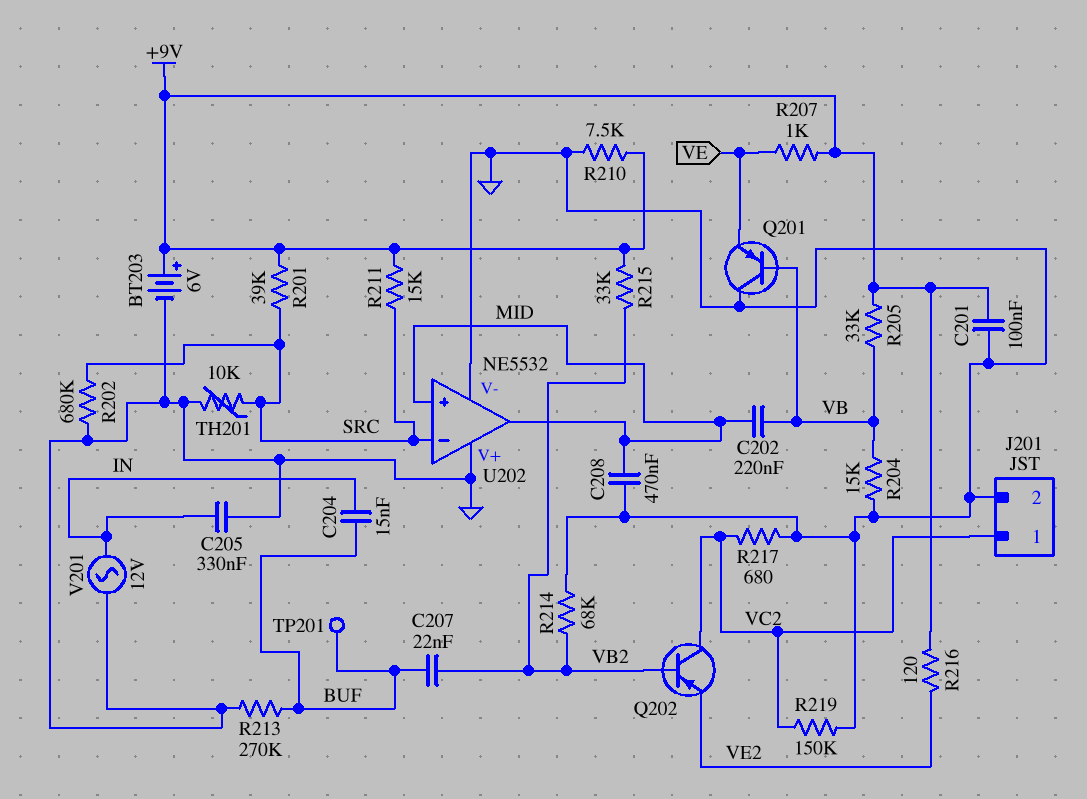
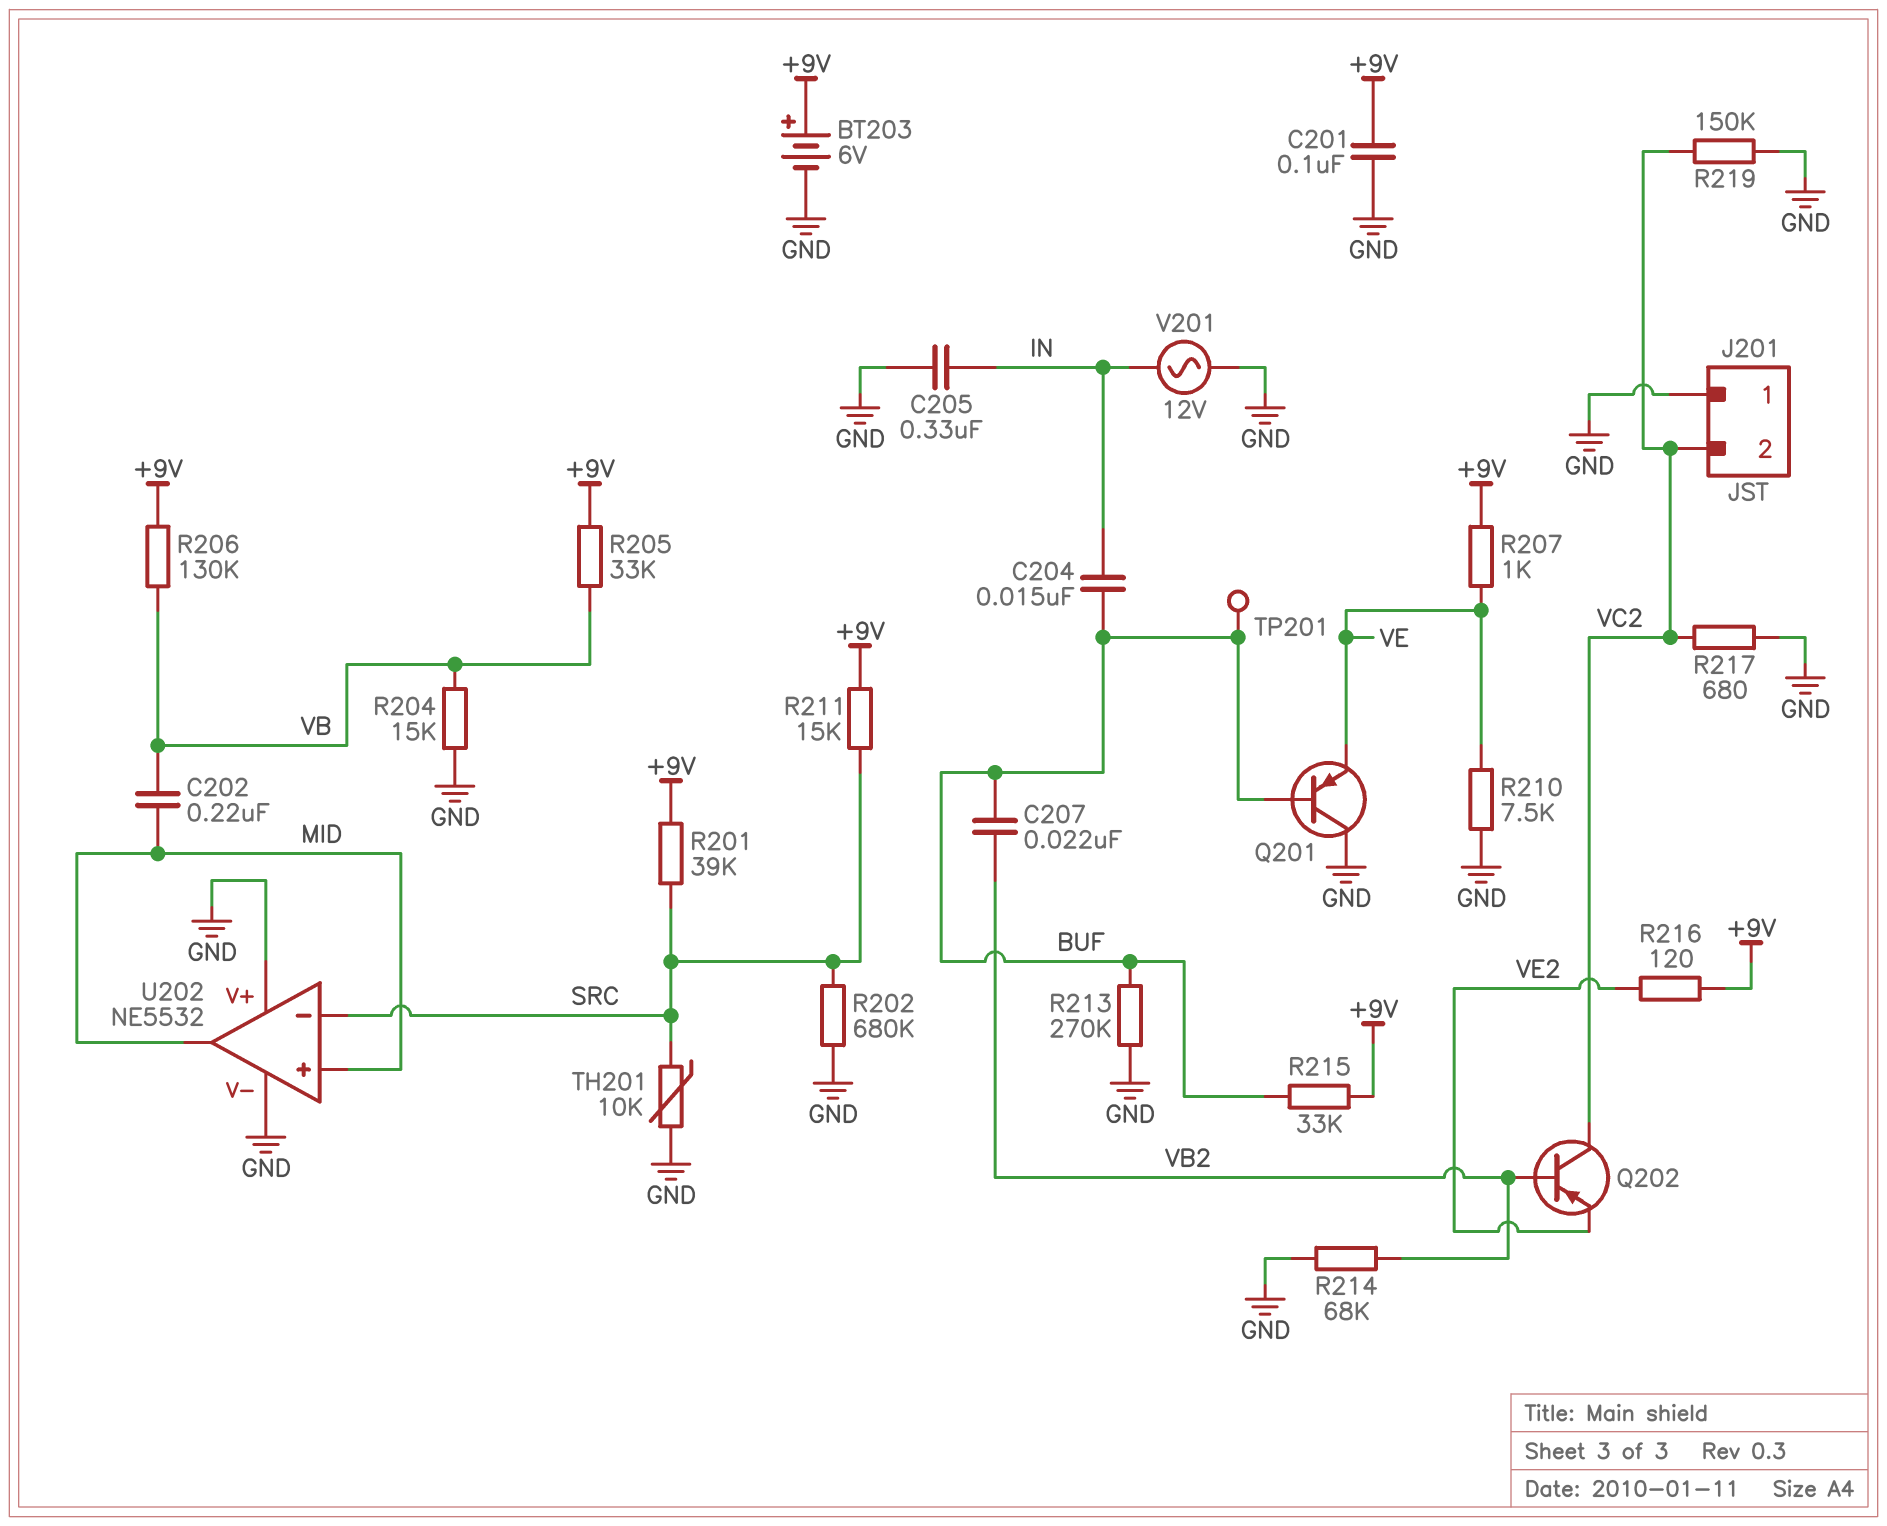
C208: 470nF (GND, MID) -> none
J201 pin 1: VC2 -> GND
J201 pin 2: GND -> VC2
Q201: PNP (B VB, C GND, E VE) -> PNP (B BUF, C GND, E VE)
R206: none -> 130k (+9V, VB)
R210: 7.5k (+9V, GND) -> 7.5k (GND, VE)
R215: 33k (+9V, VB2) -> 33k (+9V, BUF)

